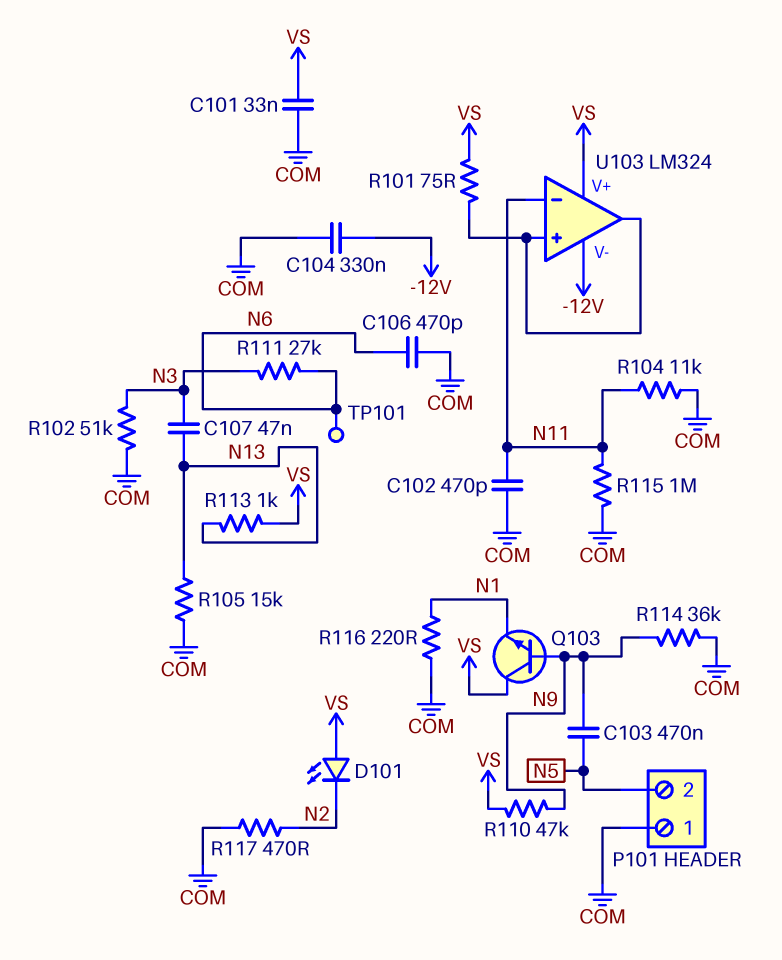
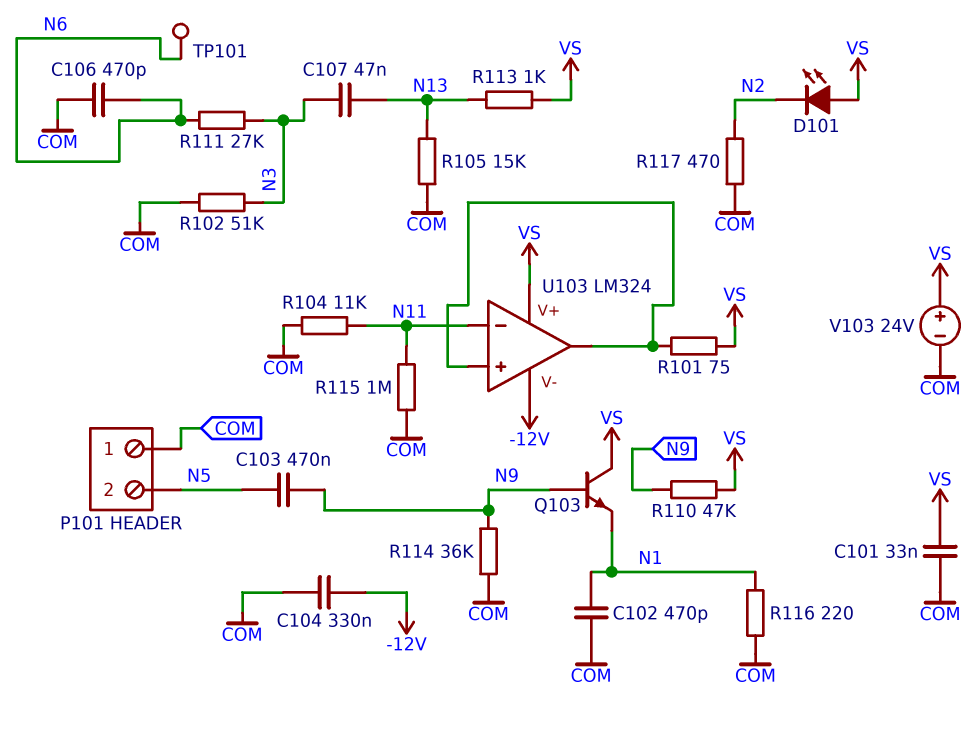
C102: 470pF (COM, N11) -> 470pF (COM, N1)
V103: none -> 24V (plus VS, minus COM)

